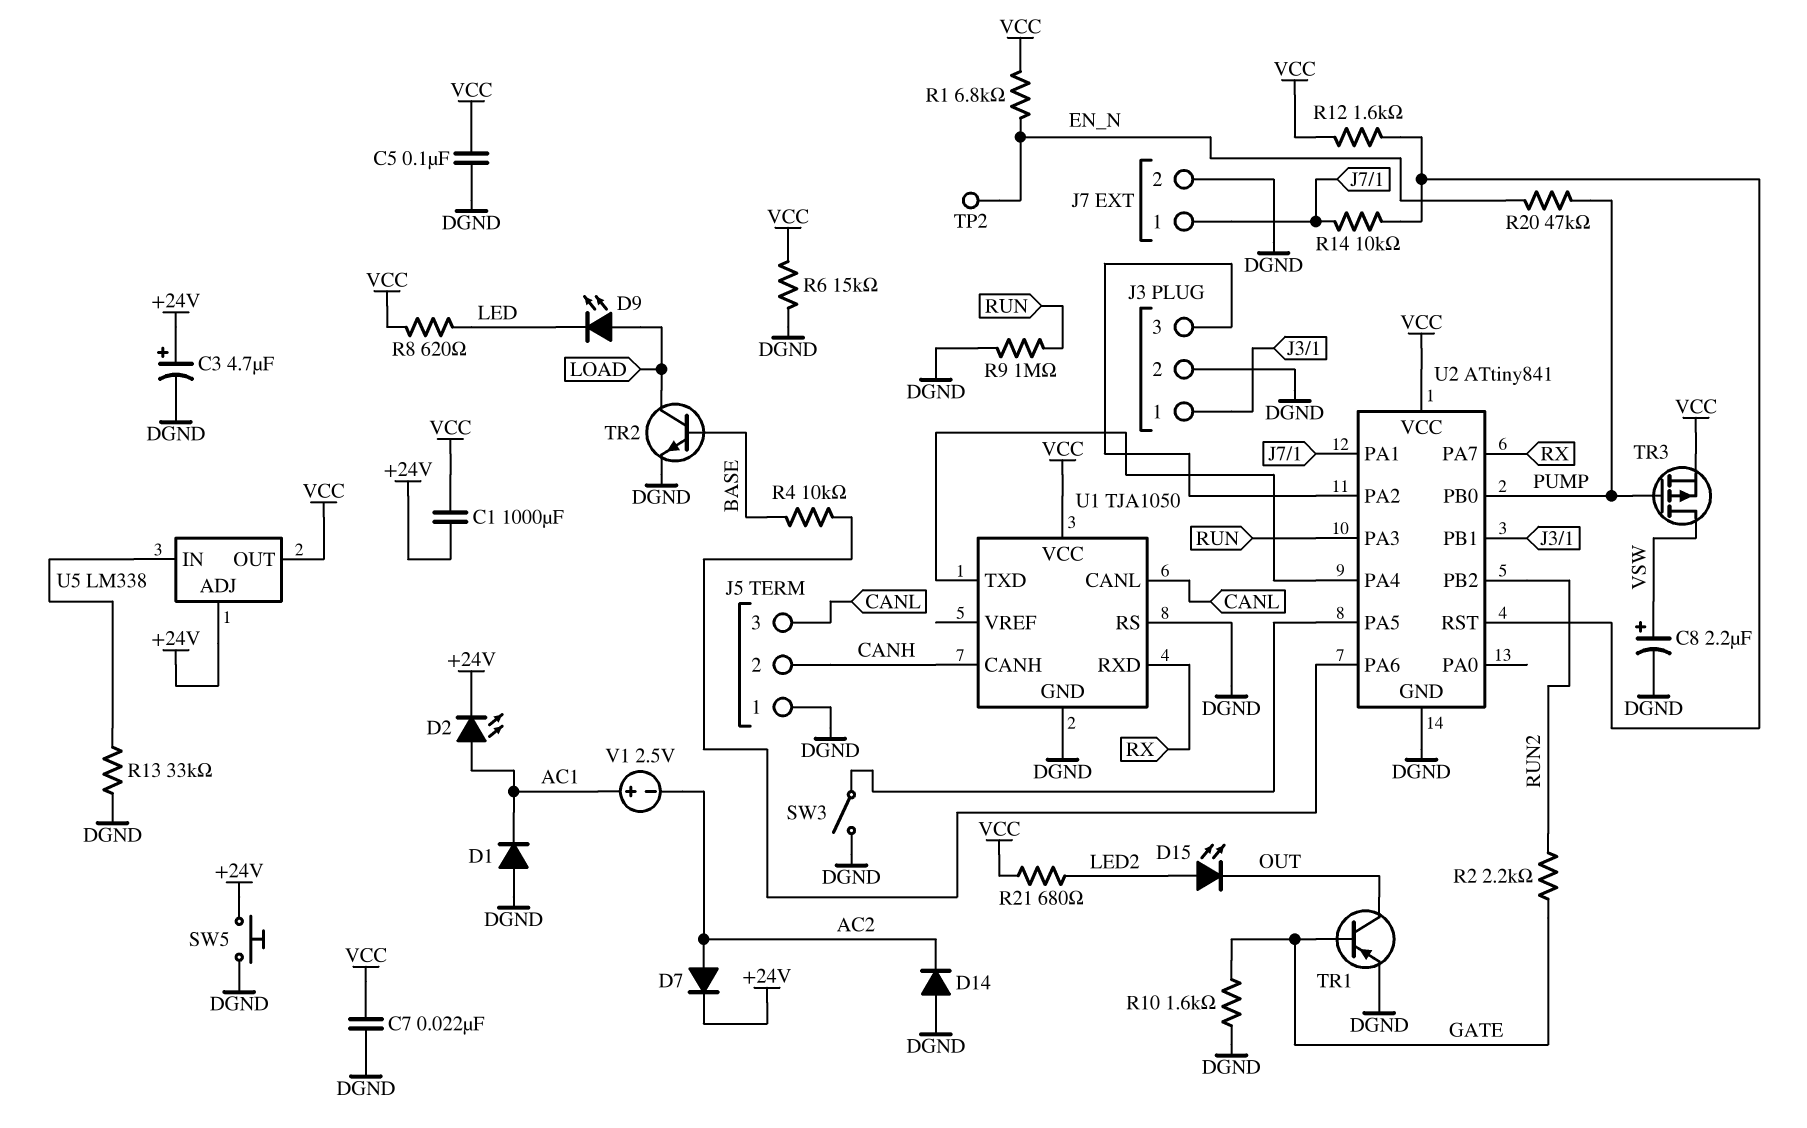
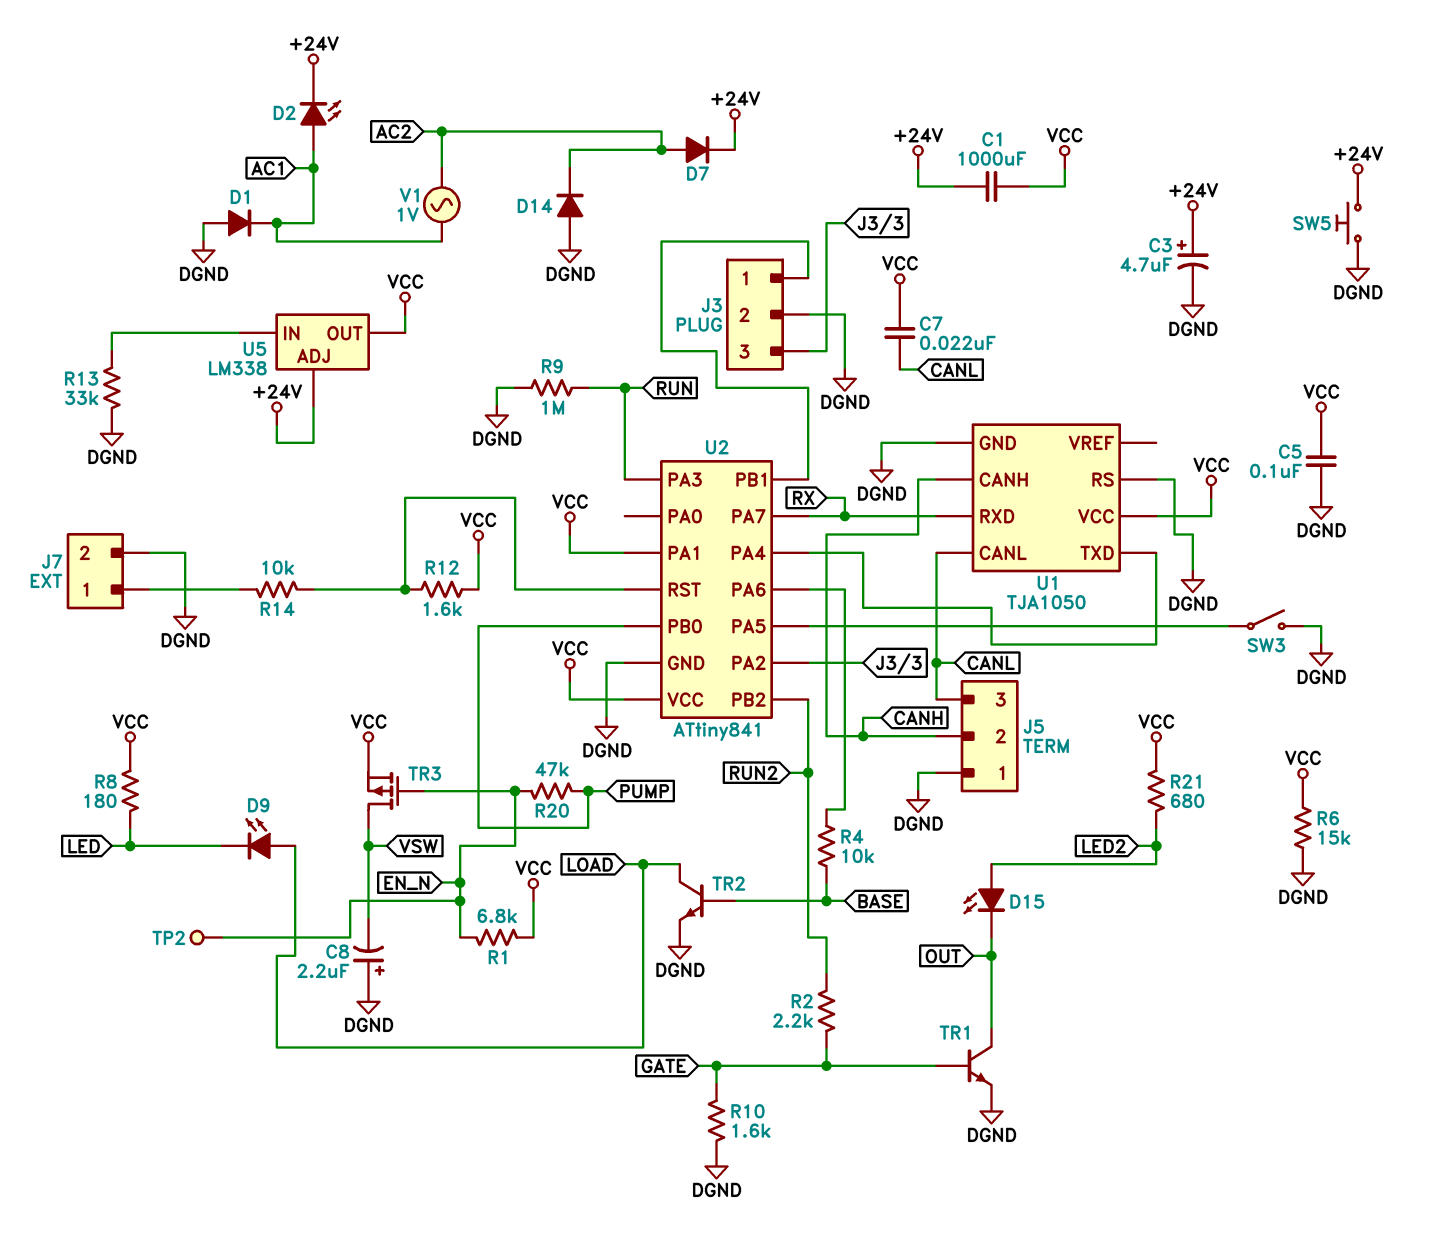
C7: 22nF (DGND, VCC) -> 22nF (CANL, VCC)
C8: 2.2uF (plus VSW, minus DGND) -> 2.2uF (plus DGND, minus VSW)
R8: 620 (LED, VCC) -> 180 (LED, VCC)
TR1: PNP (B GATE, C OUT, E DGND) -> NPN (B GATE, C OUT, E DGND)
TR3: PMOS (G PUMP, D VSW, S VCC) -> PMOS (G EN_N, D VSW, S VCC)
U2 pin PA1: J7/1 -> VCC
V1: 2.5V (plus AC1, minus AC2) -> AC 1V (AC1, AC2)

